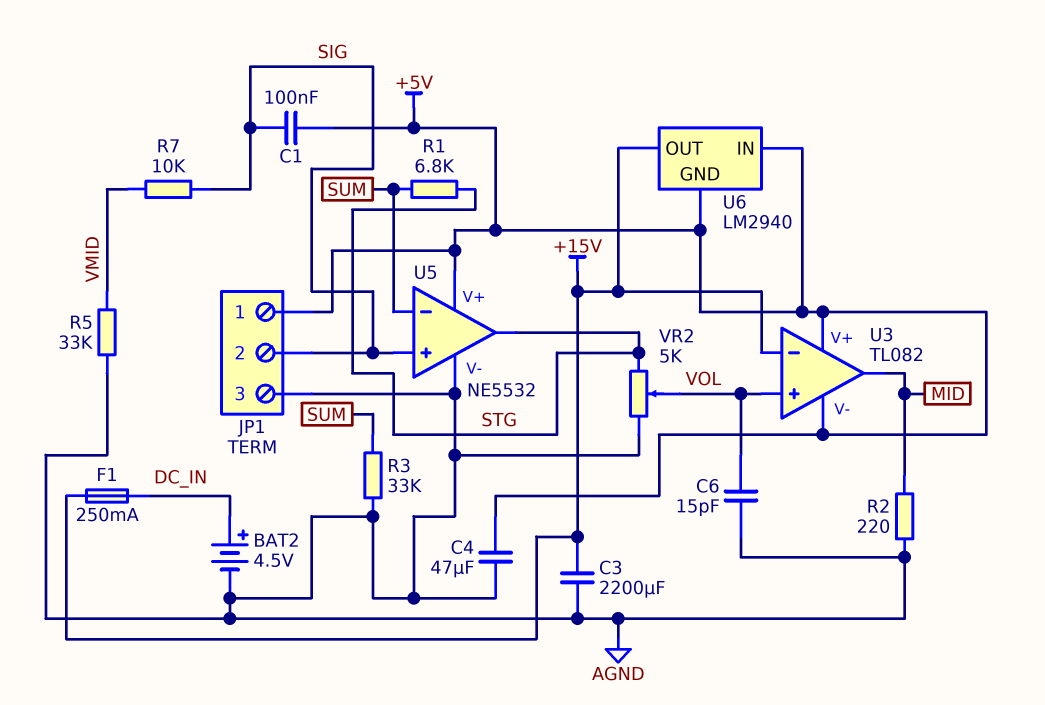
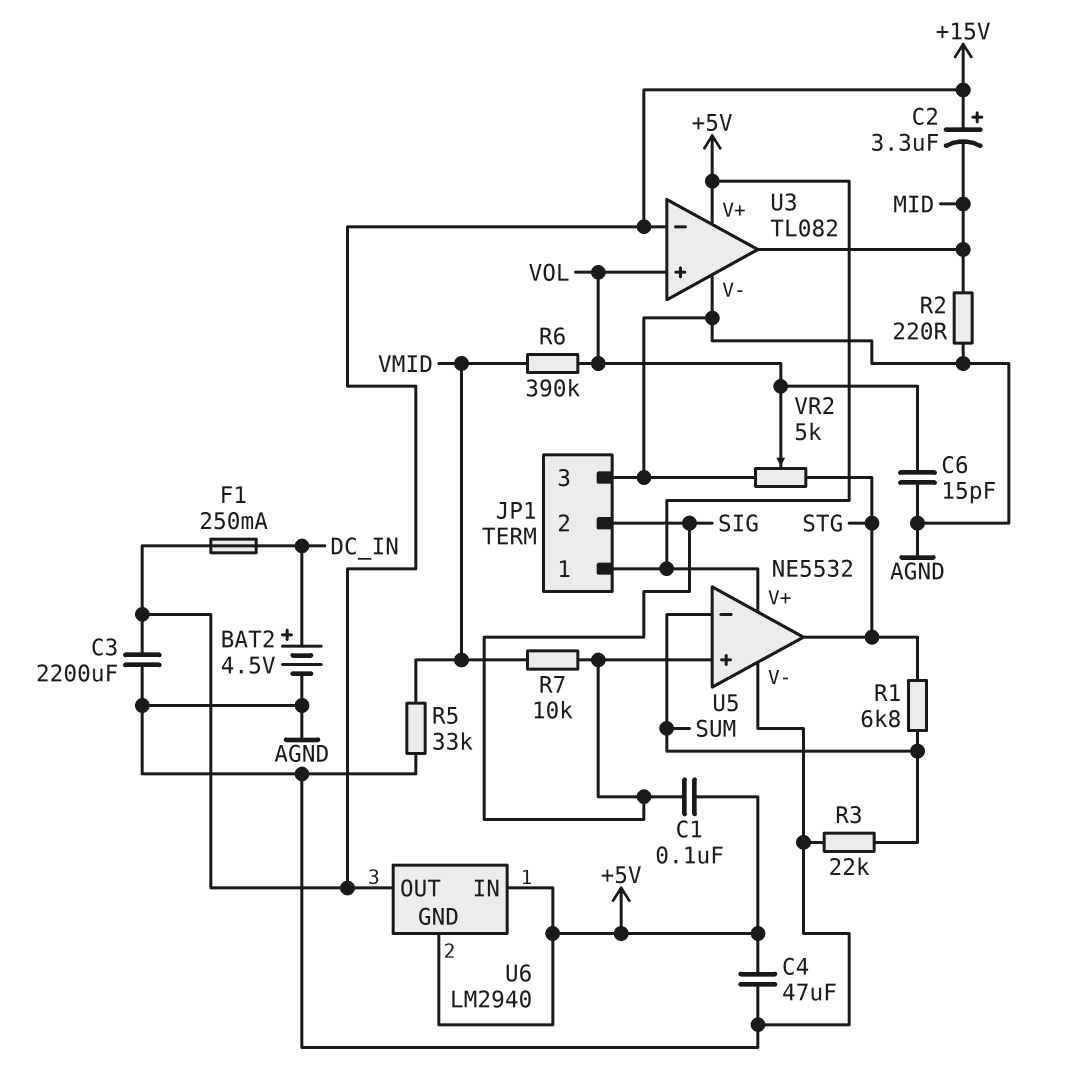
C2: none -> 3.3uF (plus +15V, minus MID)
R3: 33k (AGND, SUM) -> 22k (AGND, SUM)
R6: none -> 390k (VMID, VOL)
U3 pin V-: +5V -> AGND

